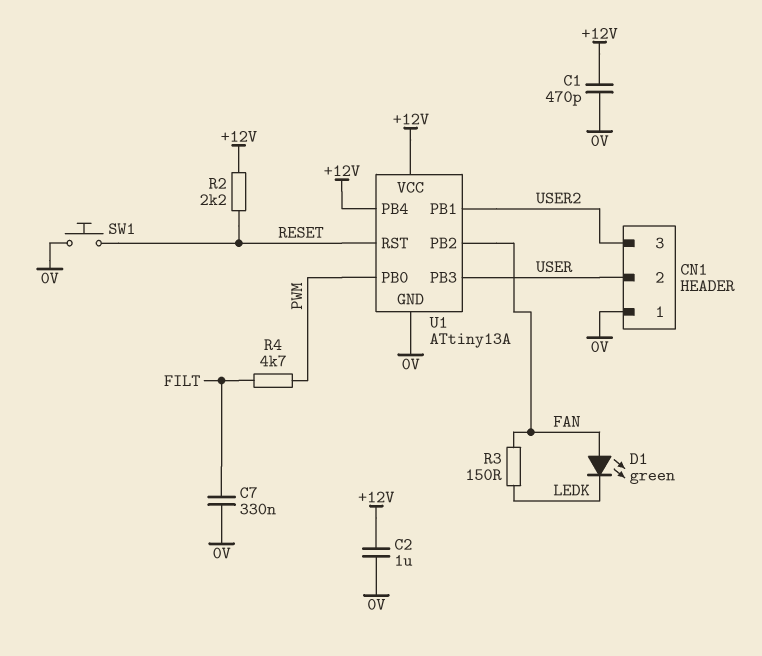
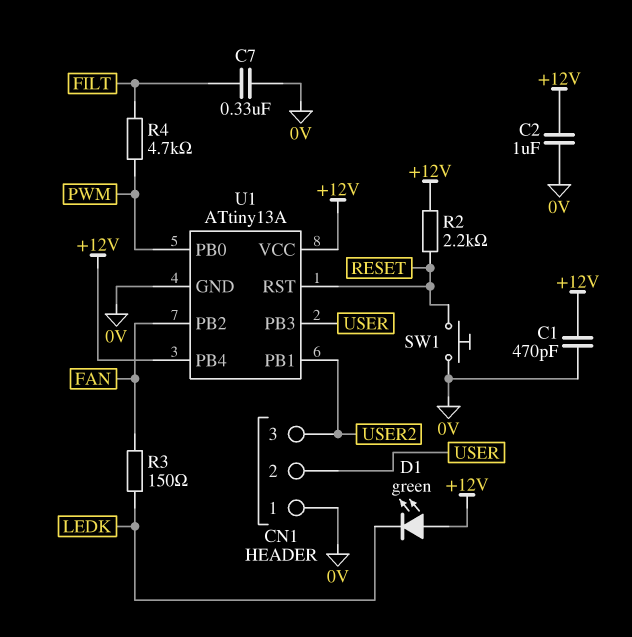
D1: LED green (A FAN, K LEDK) -> LED green (A +12V, K LEDK)

